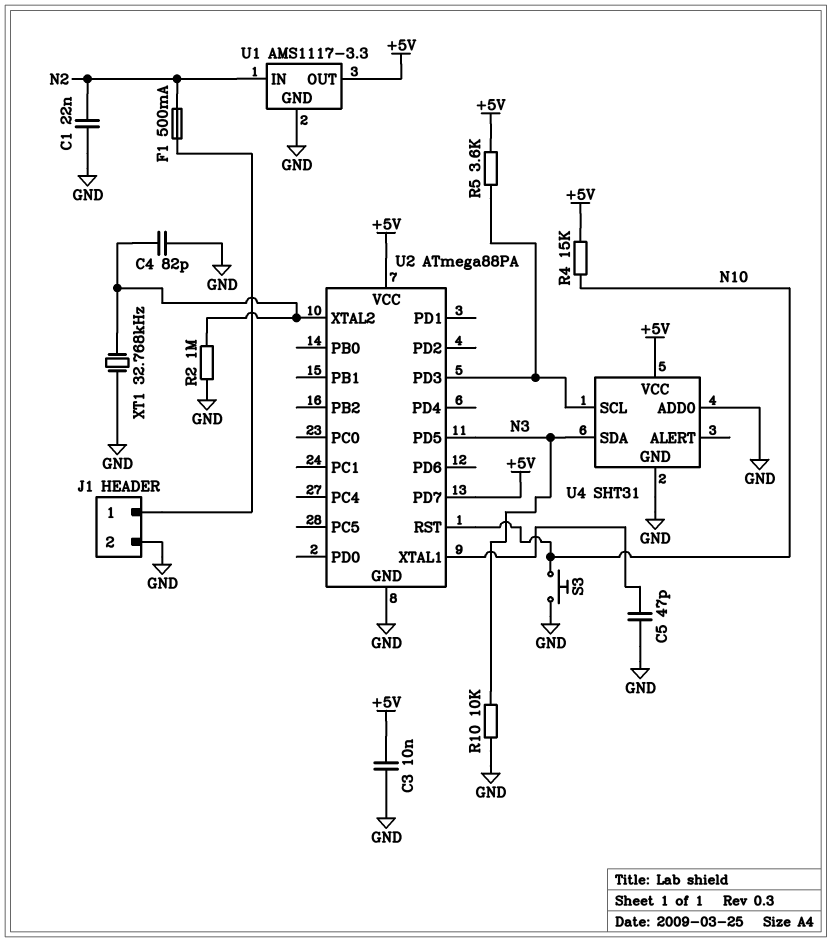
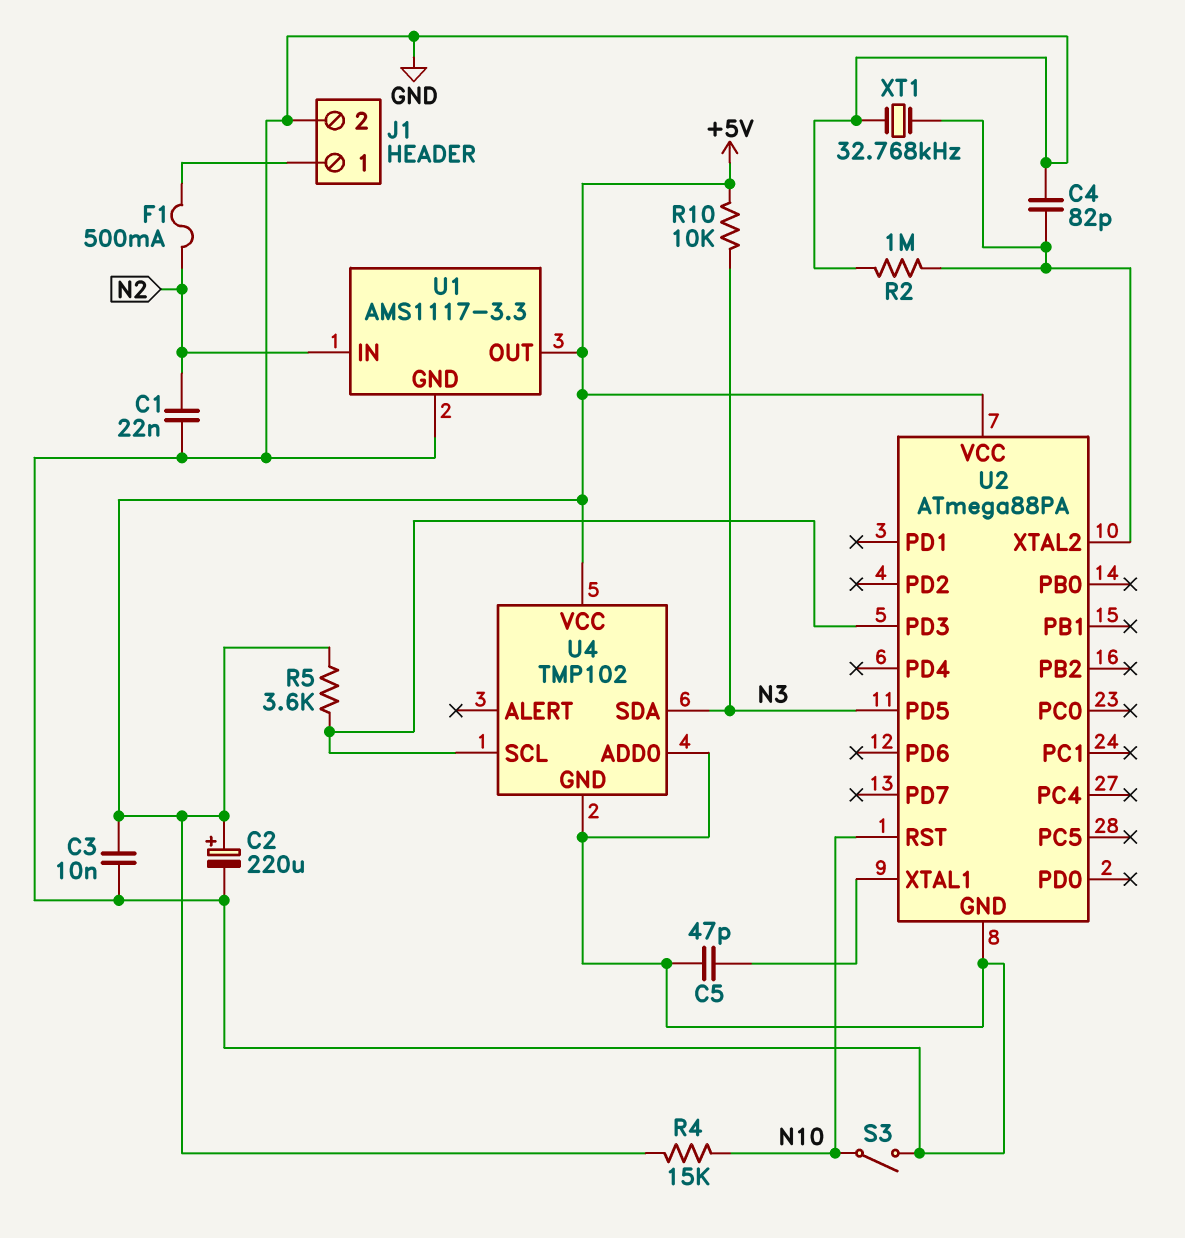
C2: none -> 220uF (plus +5V, minus GND)
R10: 10k (GND, N3) -> 10k (+5V, N3)
S3: button (GND, N10) -> switch (GND, N10)
U2 pin PD7: +5V -> none
U4: SHT31 -> TMP102

